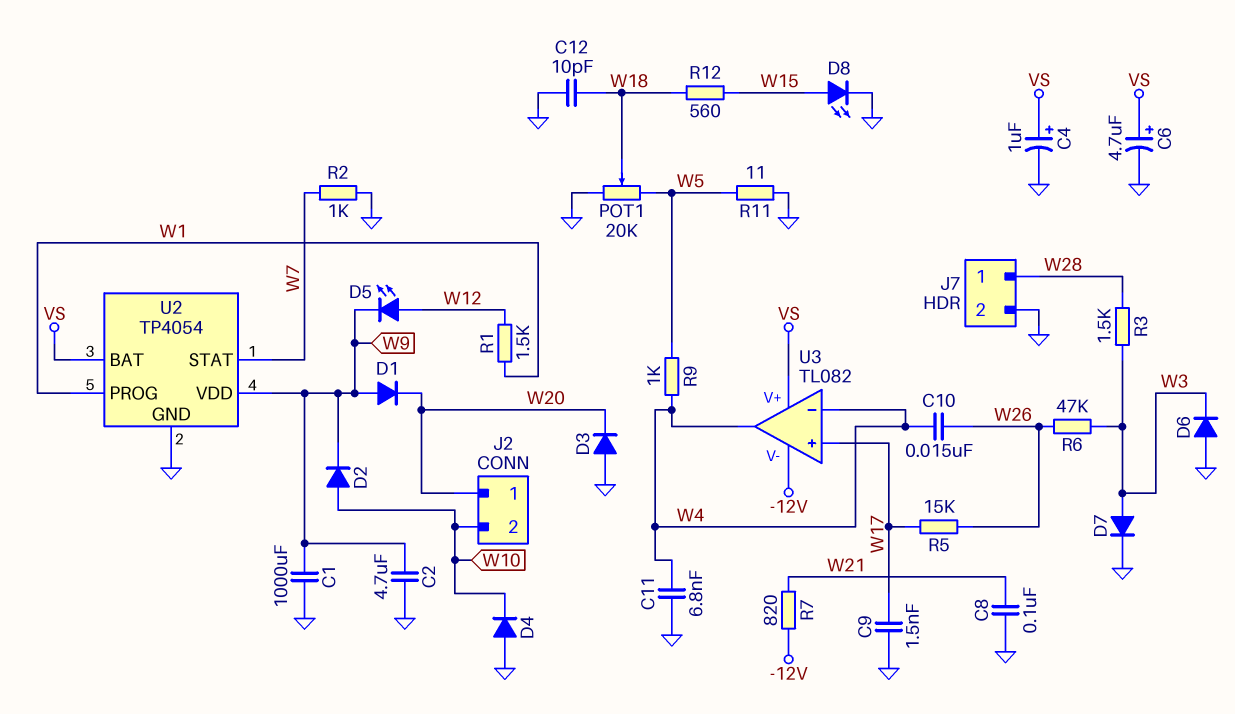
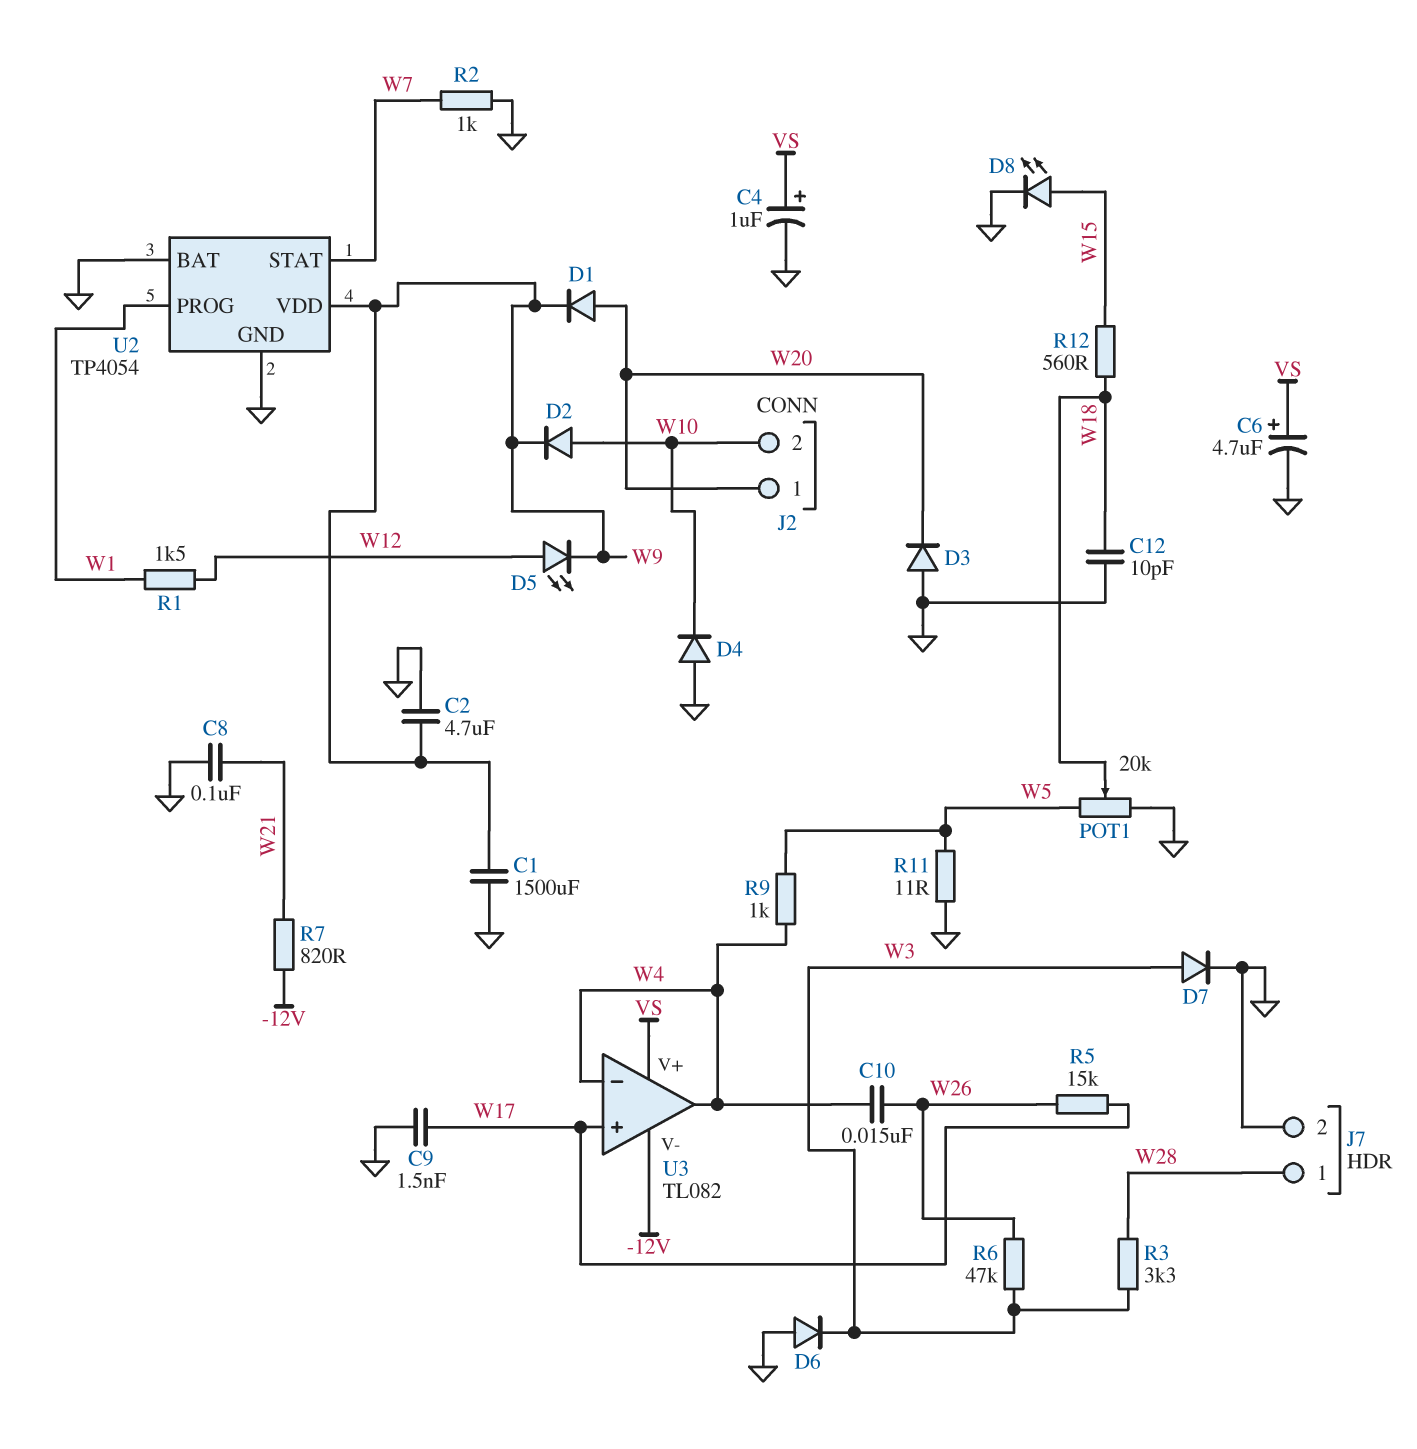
C1: 1000uF (GND, W9) -> 1500uF (GND, W9)
C11: 6.8nF (GND, W4) -> none
D1: diode (A W9, K W20) -> diode (A W20, K W9)
R3: 1.5k (W3, W28) -> 3.3k (W3, W28)
U2 pin BAT: VS -> GND

